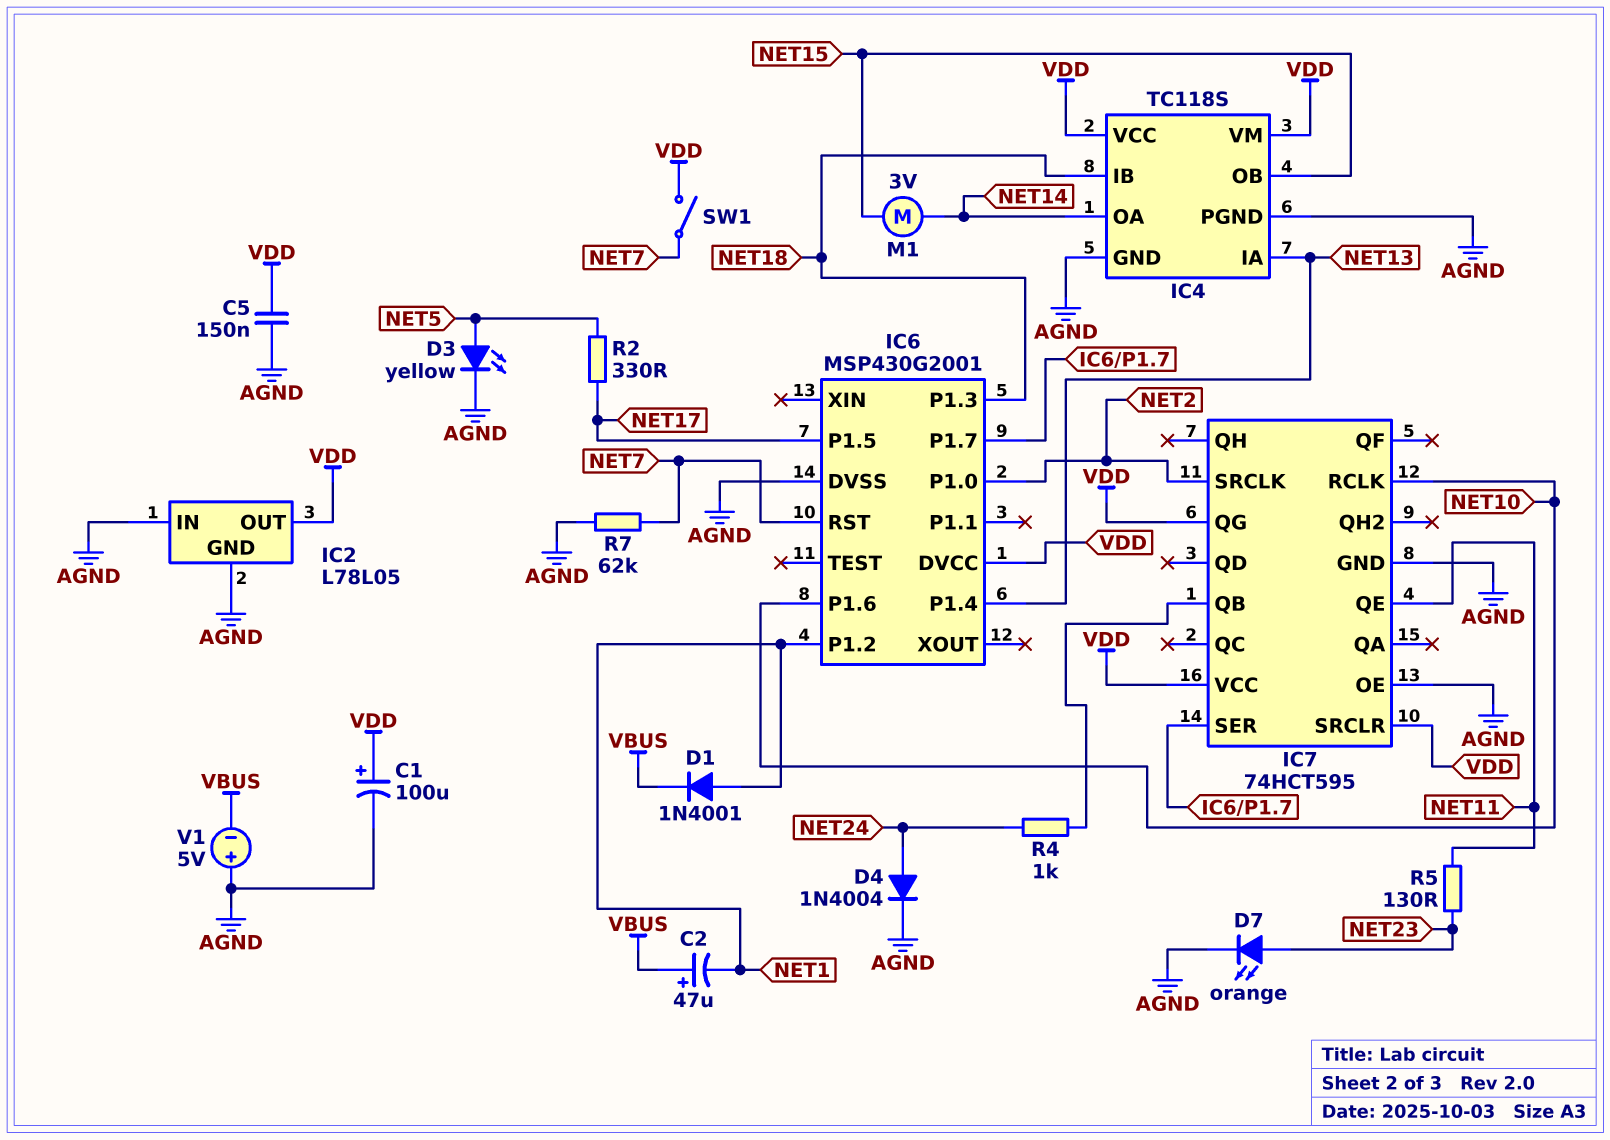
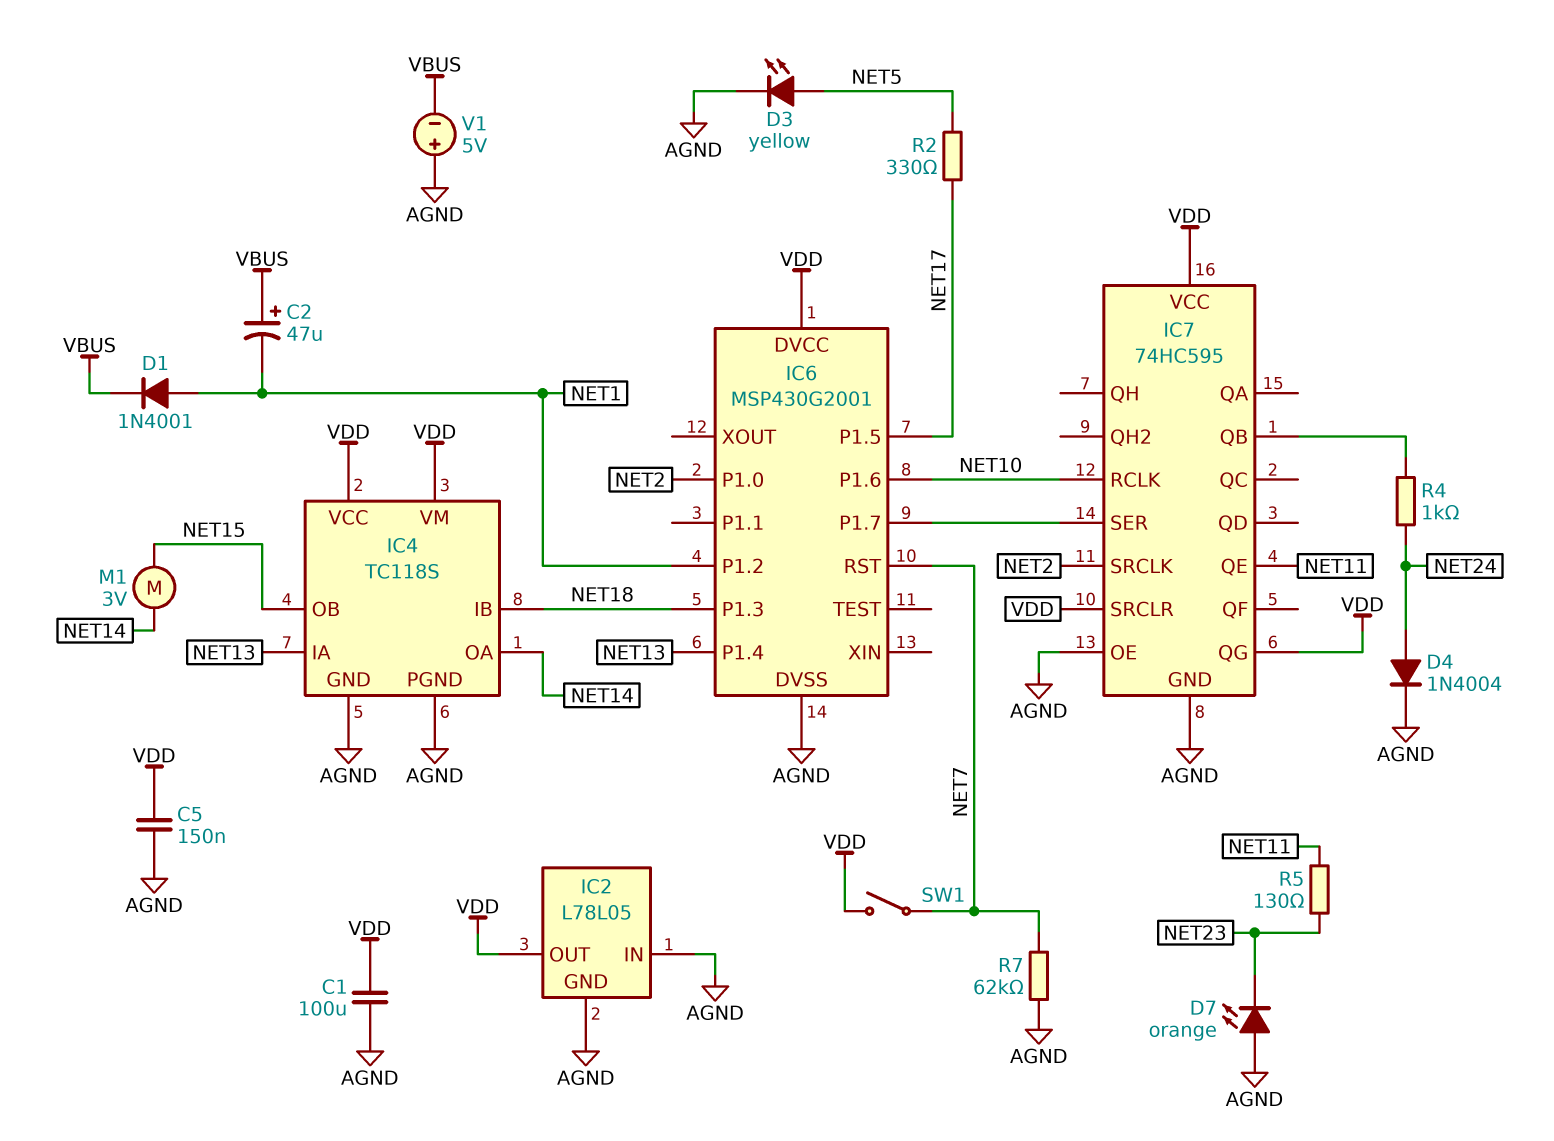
C1: 100uF (plus VDD, minus AGND) -> 100uF (AGND, VDD)
D7: LED orange (A NET23, K AGND) -> LED orange (A AGND, K NET23)
IC7: 74HCT595 -> 74HC595

